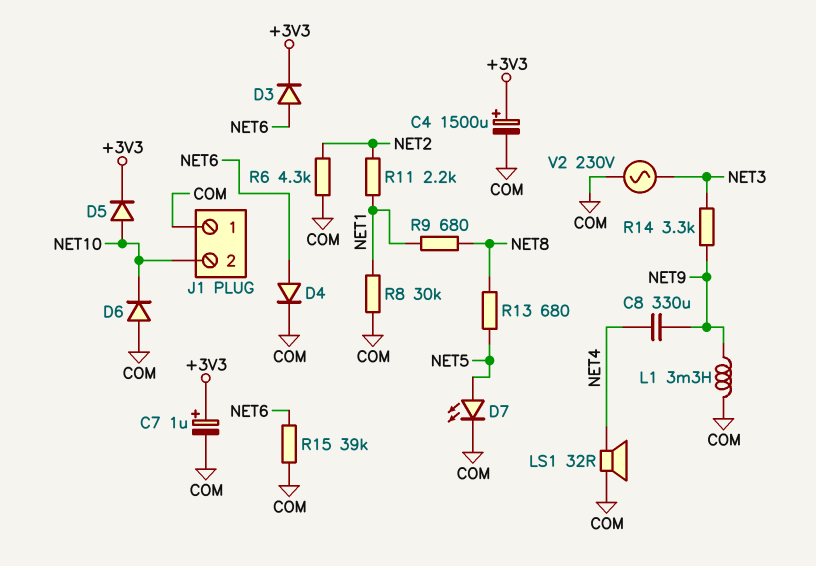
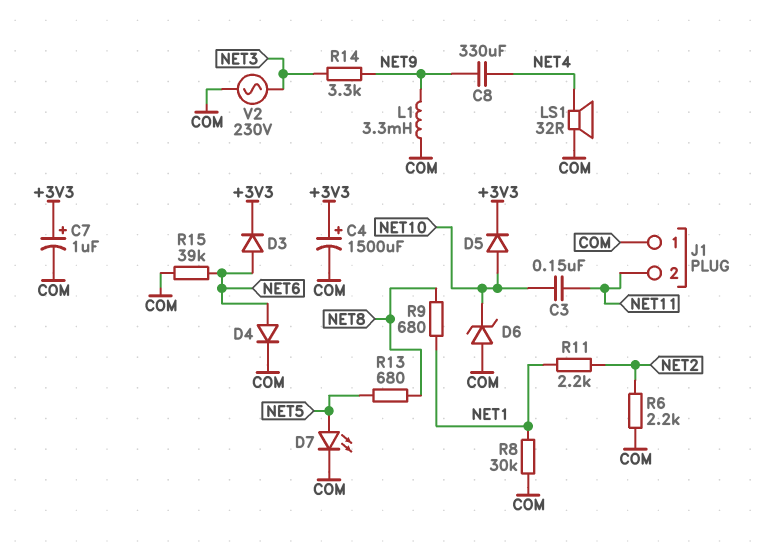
C3: none -> 150nF (NET10, NET11)
D6: diode (A COM, K NET10) -> zener (A COM, K NET10)
J1 pin 2: NET10 -> NET11
R6: 4.3k (COM, NET2) -> 2.2k (COM, NET2)

